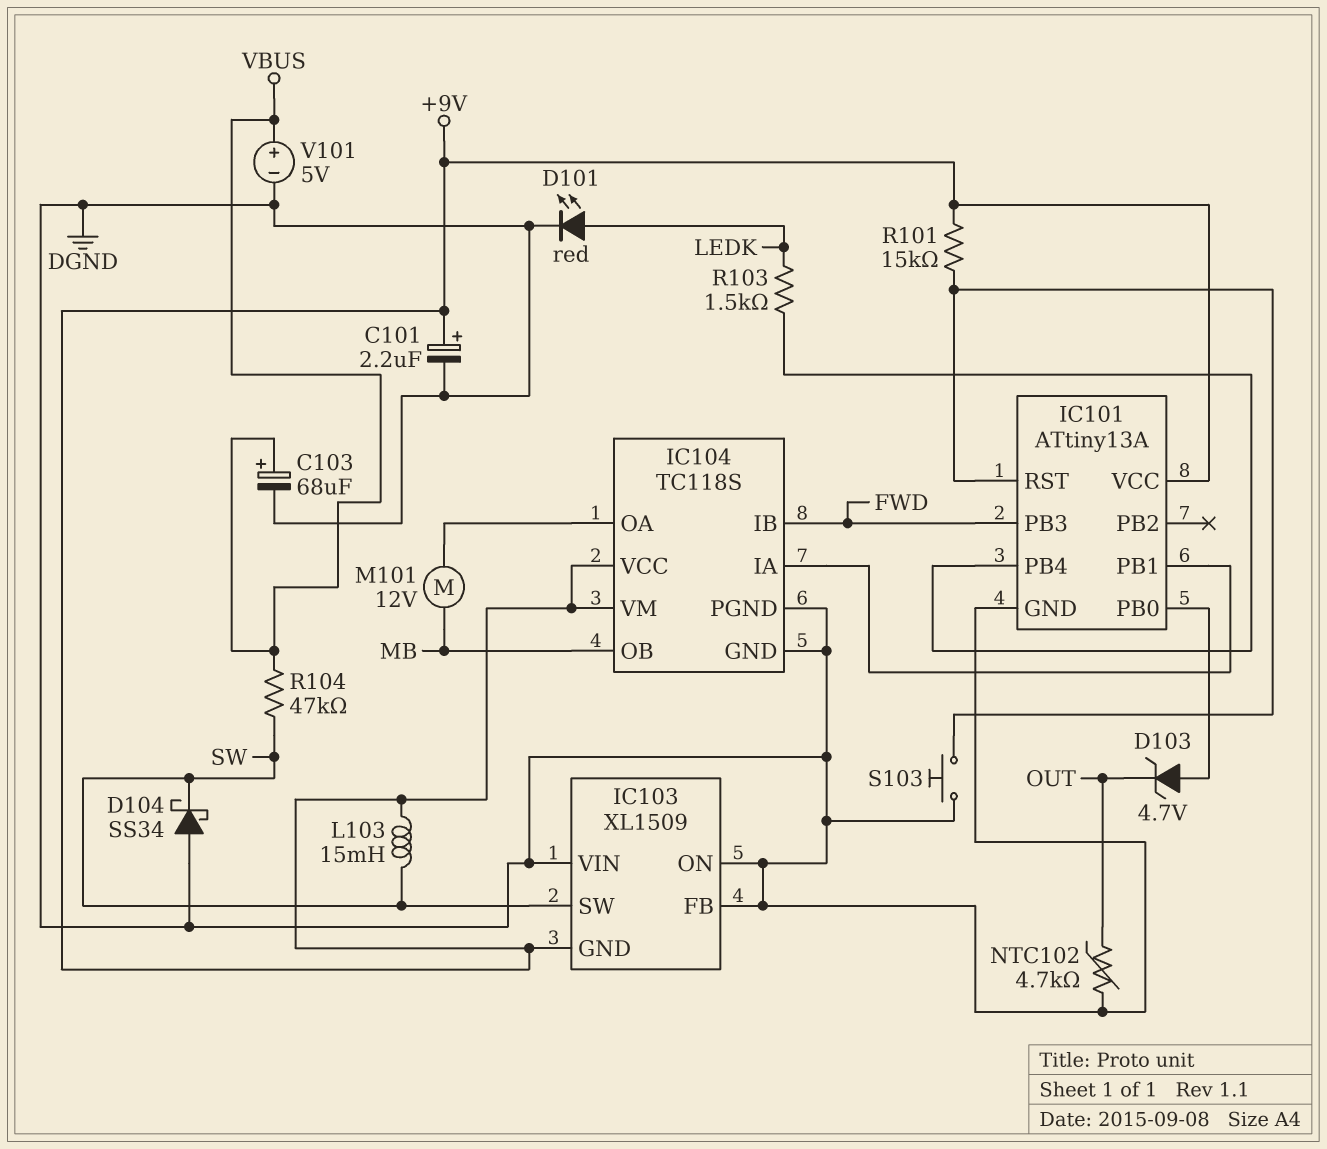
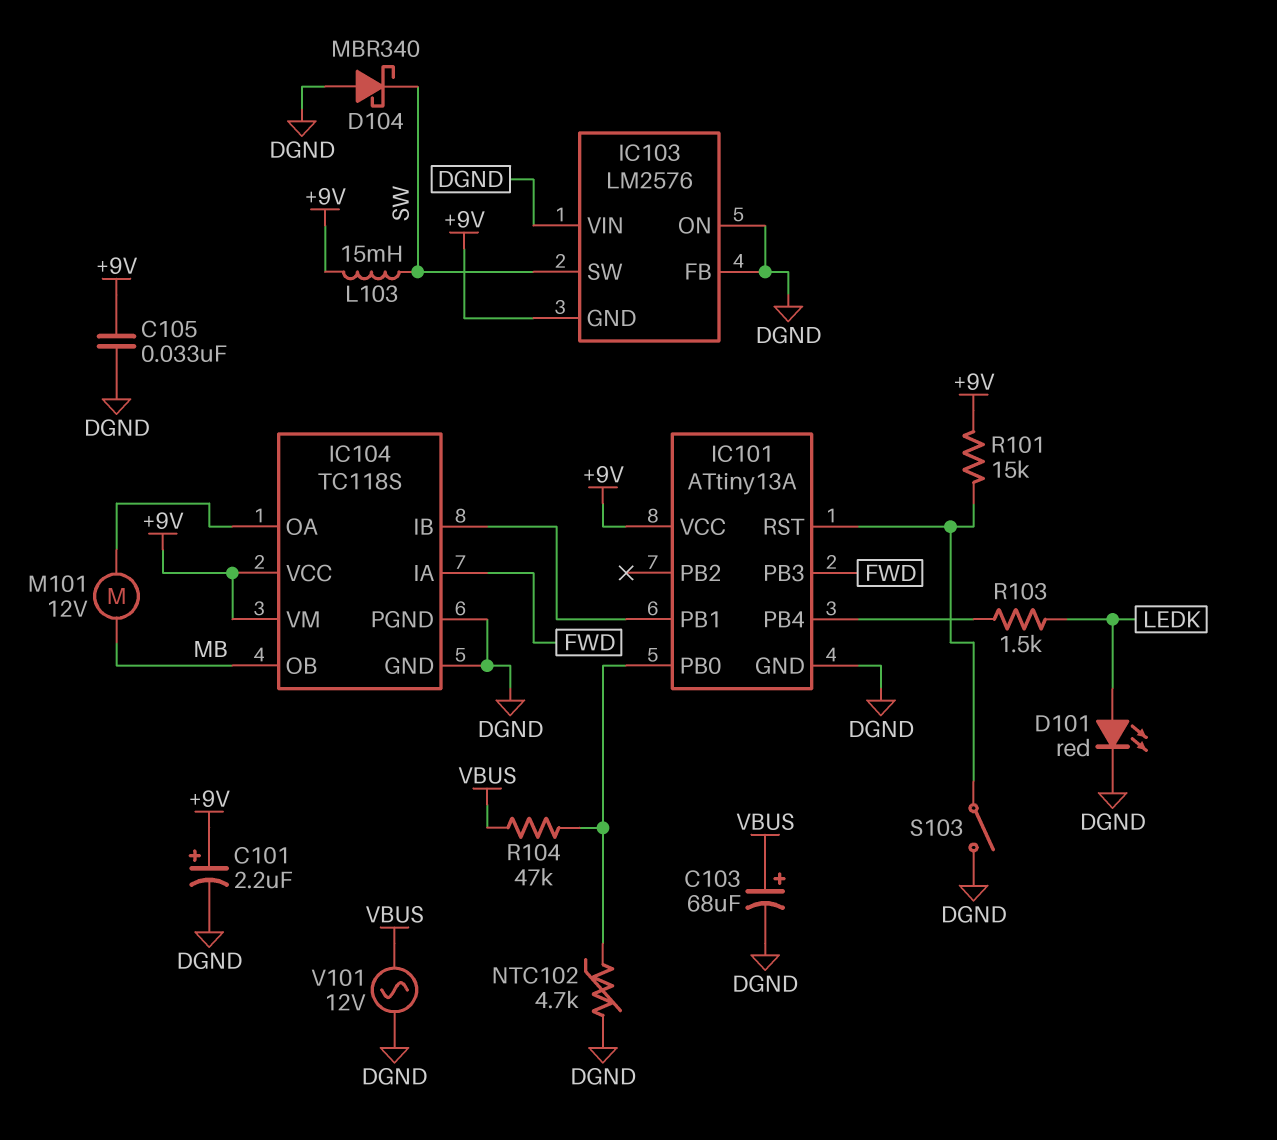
C105: none -> 33nF (+9V, DGND)
D103: zener 4.7V (A IC101/PB0, K OUT) -> none
D104: schottky SS34 (A DGND, K SW) -> schottky MBR340 (A DGND, K SW)
IC103: XL1509 -> LM2576
IC104 pin IA: IC101/PB1 -> FWD
IC104 pin IB: FWD -> IC101/PB1
NTC102: 4.7k (DGND, OUT) -> 4.7k (DGND, IC101/PB0)
R104: 47k (SW, VBUS) -> 47k (IC101/PB0, VBUS)
S103: button (DGND, IC101/RST) -> switch (DGND, IC101/RST)
V101: 5V (plus VBUS, minus DGND) -> AC 12V (DGND, VBUS)

